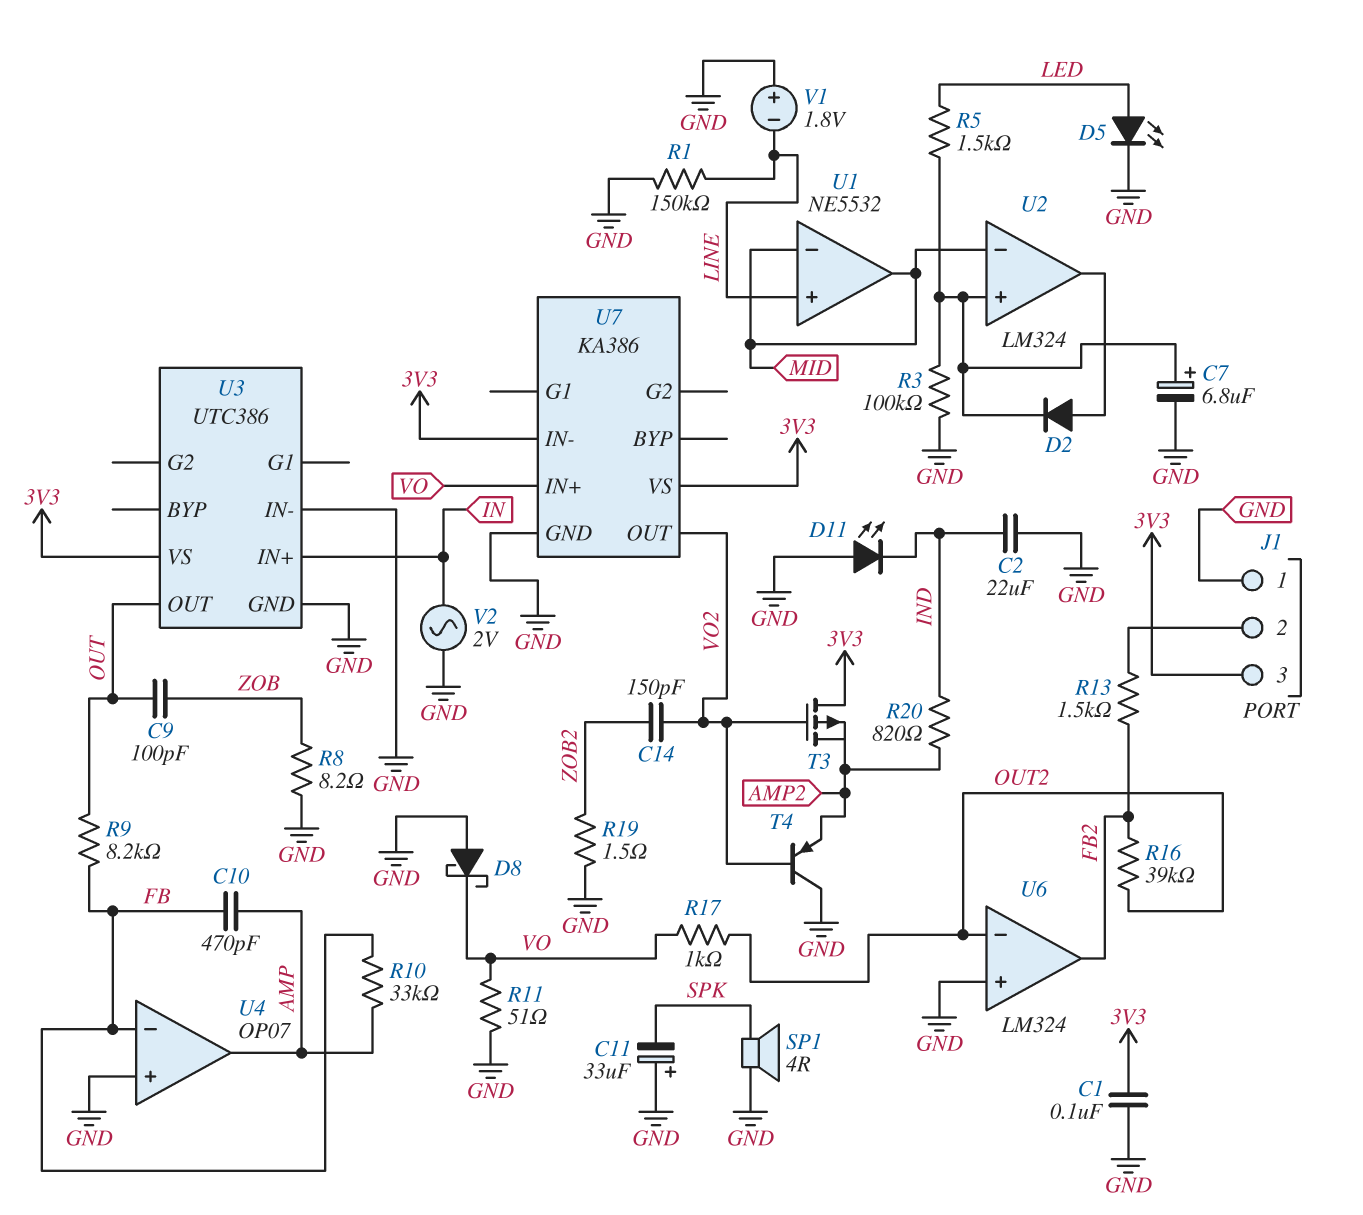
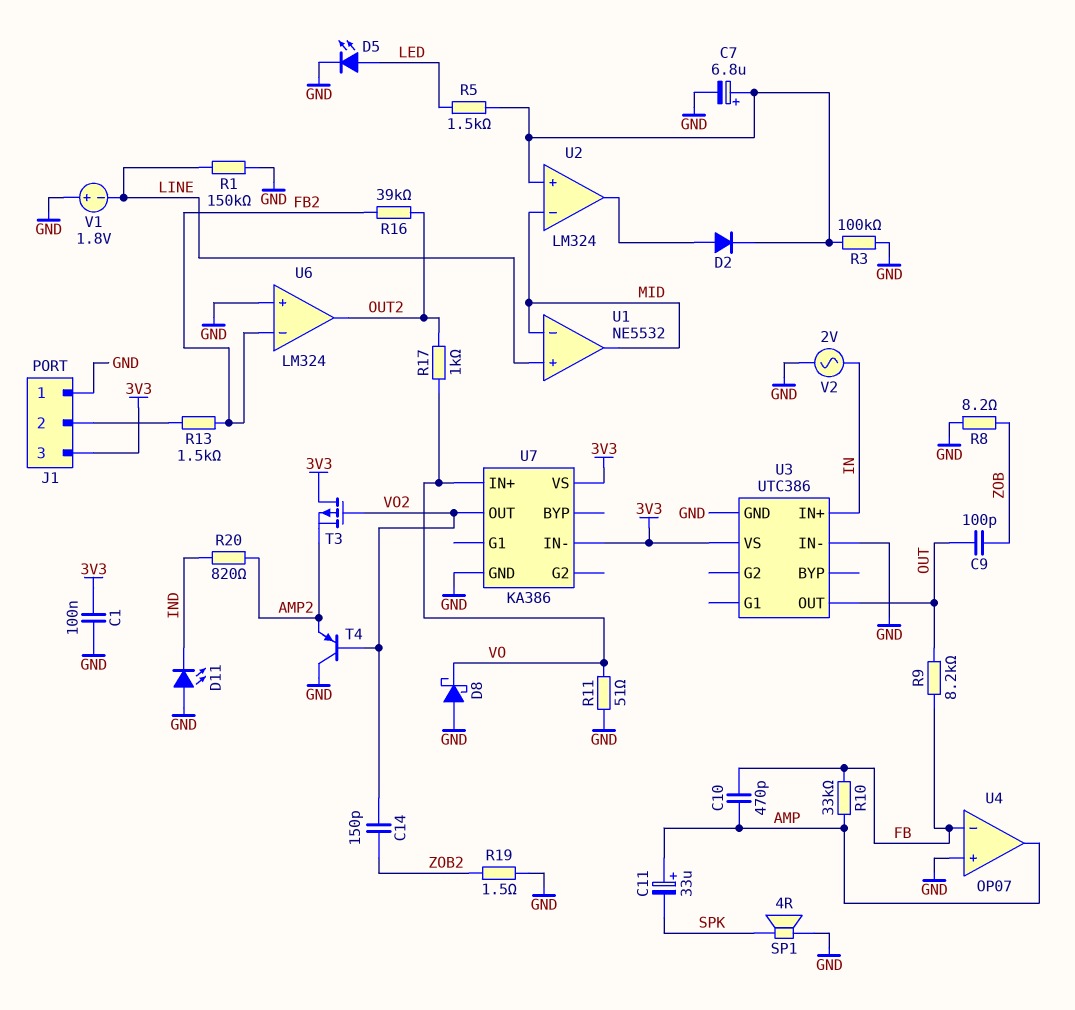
C2: 22uF (GND, IND) -> none
C11: 33uF (plus GND, minus SPK) -> 33uF (plus AMP, minus SPK)
U6 pin in-: OUT2 -> FB2
U6 pin out: FB2 -> OUT2

